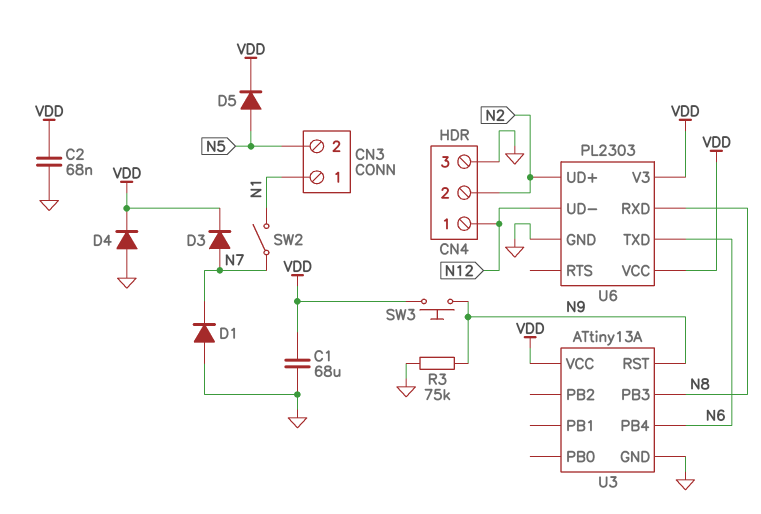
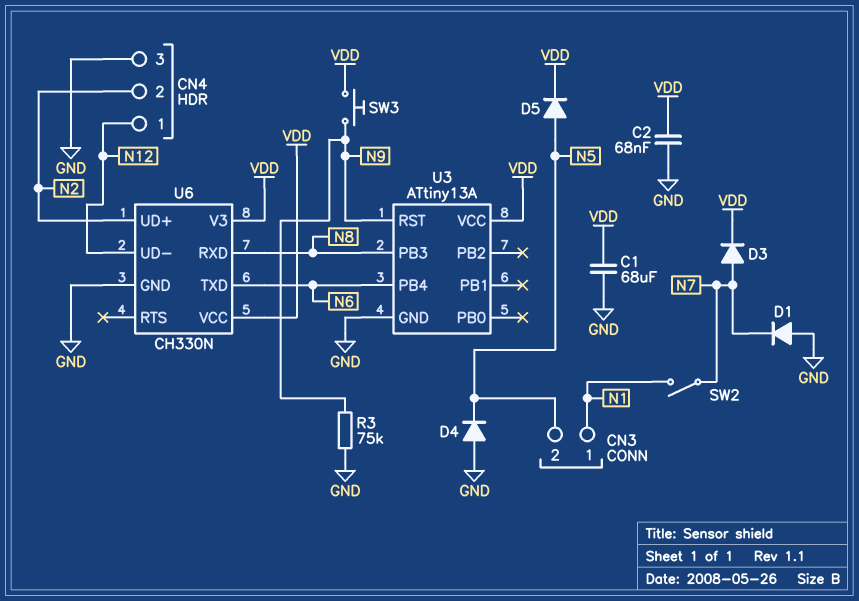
D4: diode (A GND, K VDD) -> diode (A GND, K N5)
U6: PL2303 -> CH330N

